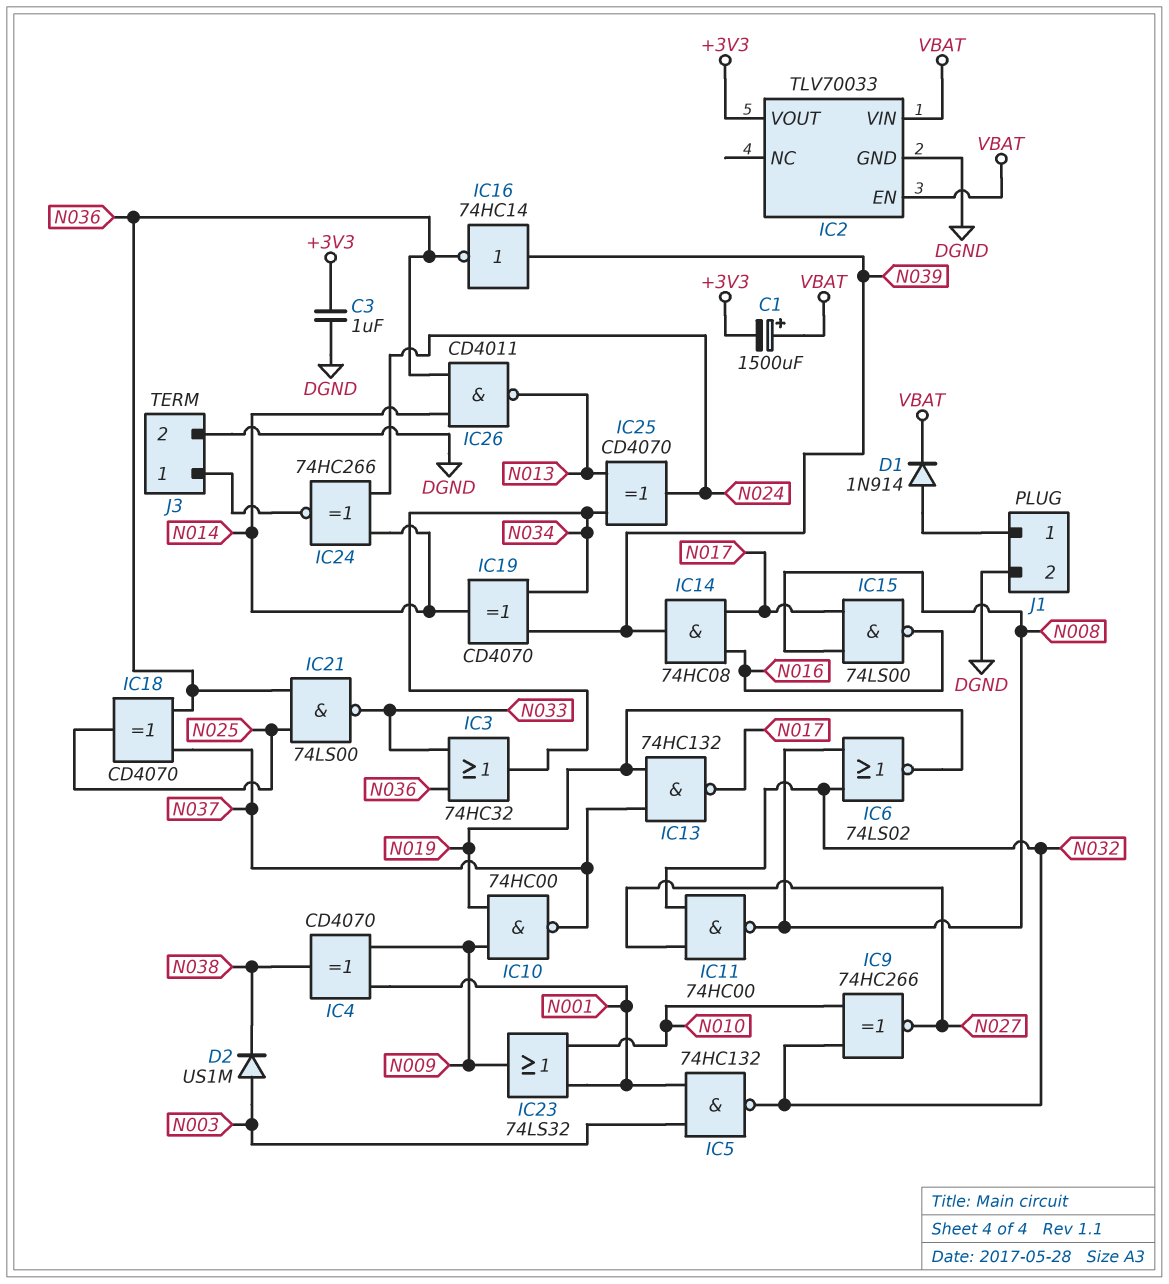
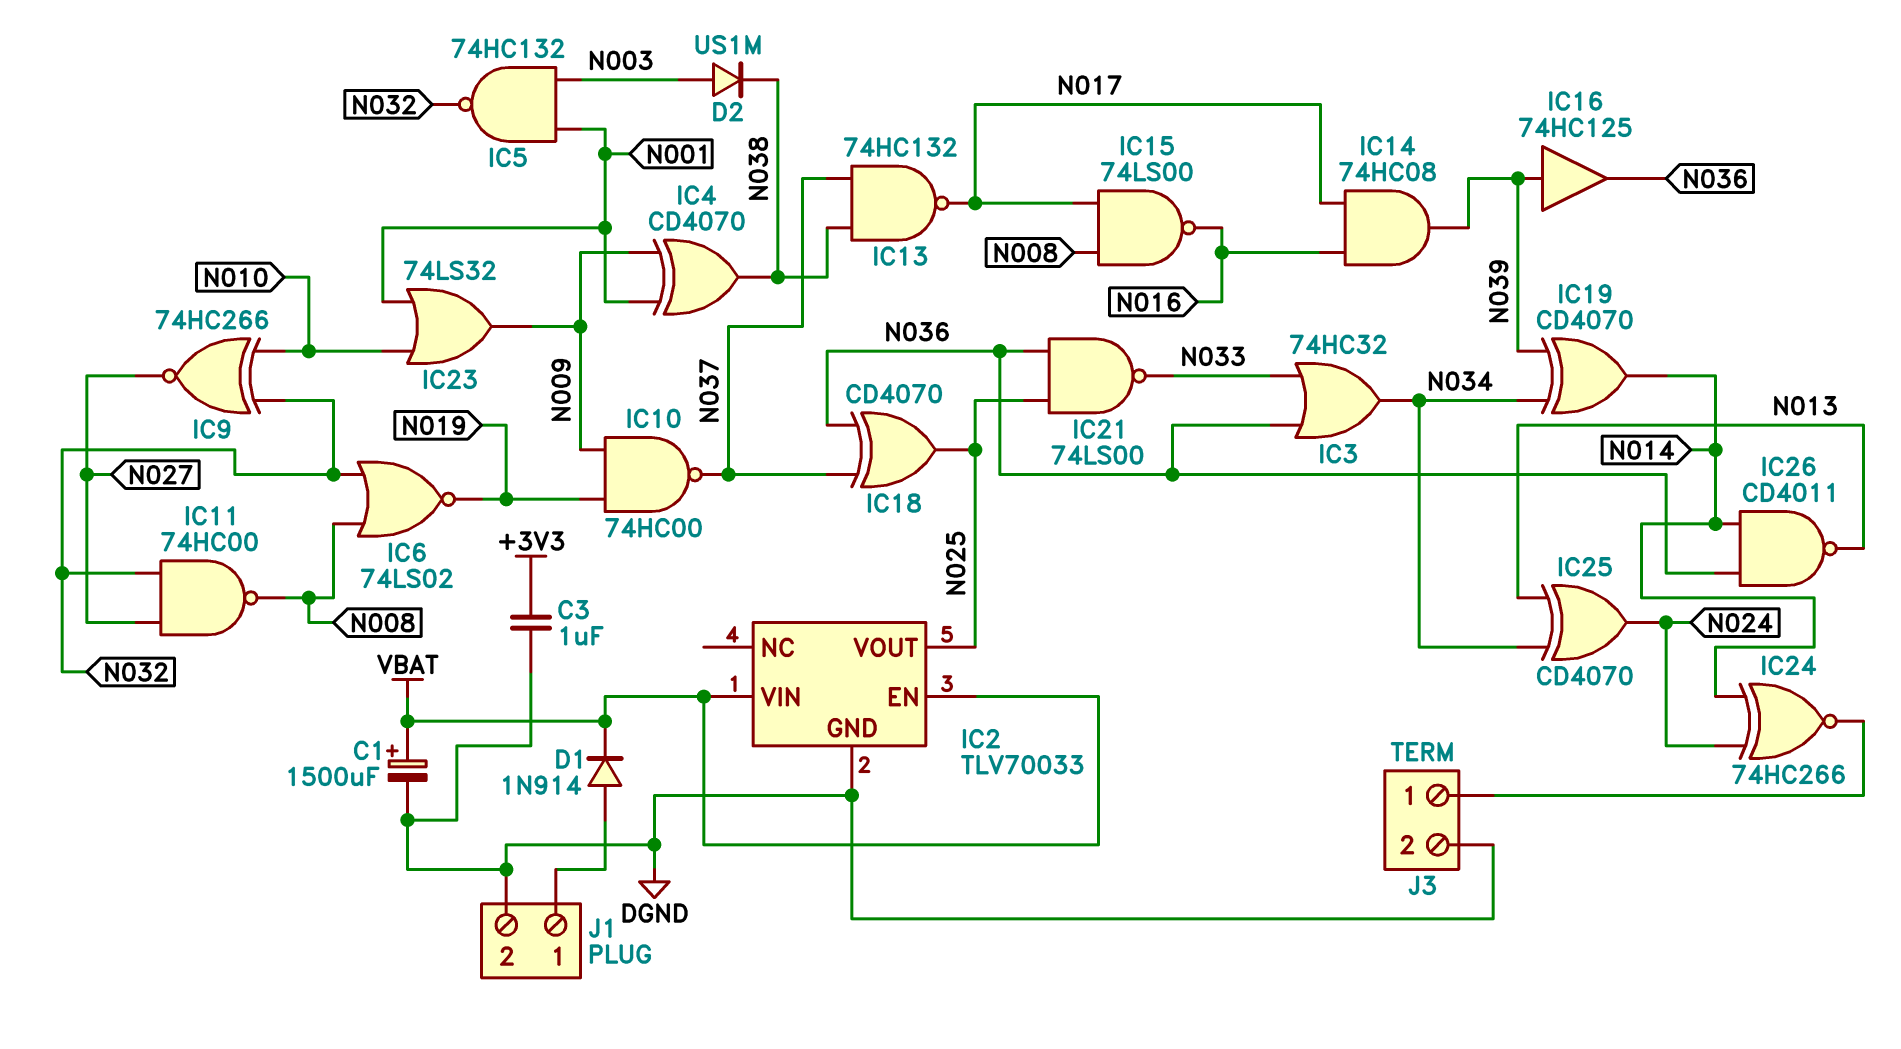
C1: 1500uF (plus VBAT, minus +3V3) -> 1500uF (plus VBAT, minus DGND)
IC2 pin VOUT: +3V3 -> N025
IC13: NAND 74HC132 (in N019, in N037, out N017) -> NAND 74HC132 (in N037, in N038, out N017)
IC16: NOT 74HC14 (in N039, out N036) -> buffer 74HC125 (in N039, out N036)

